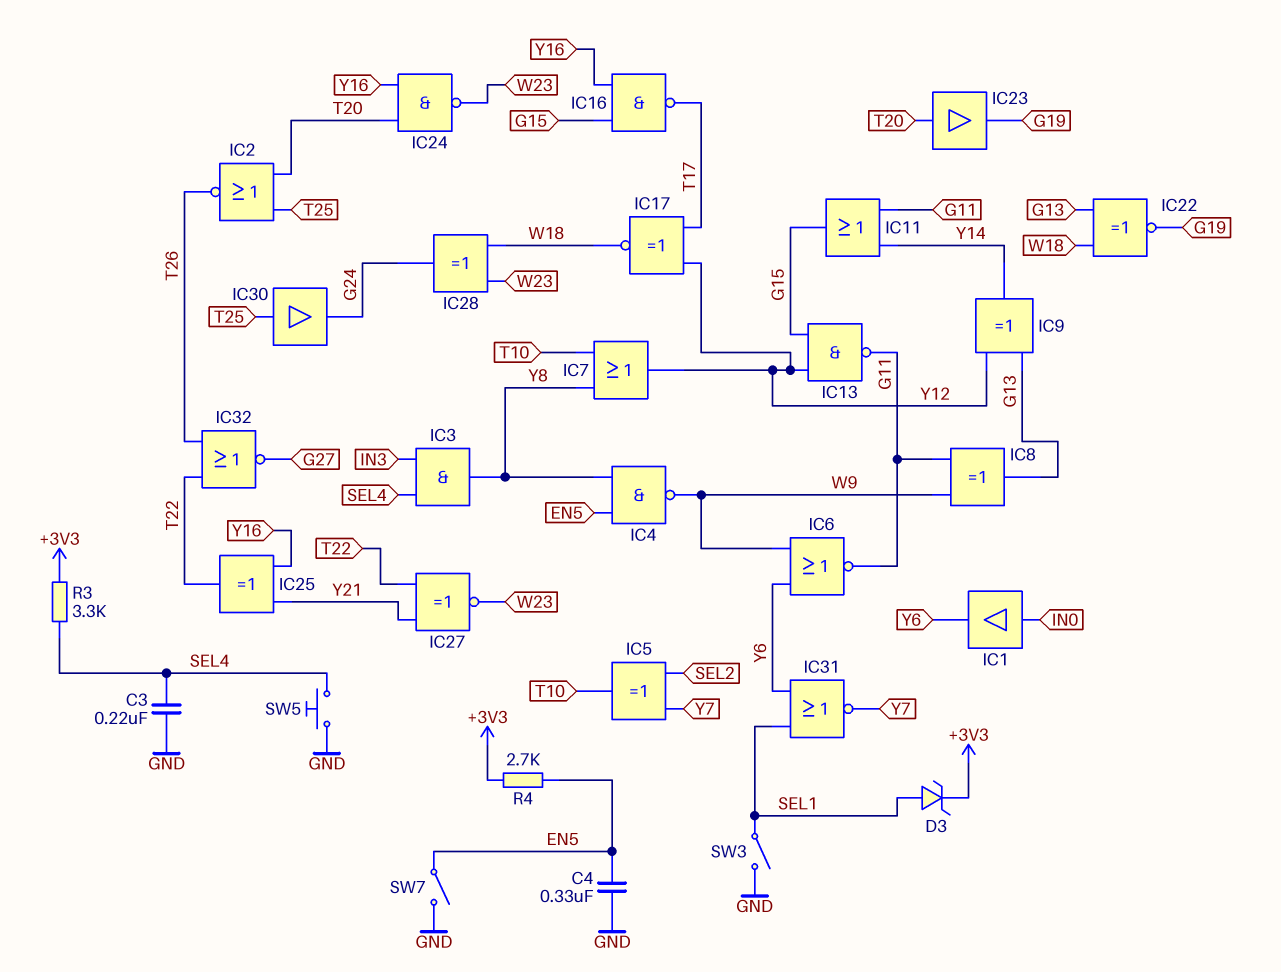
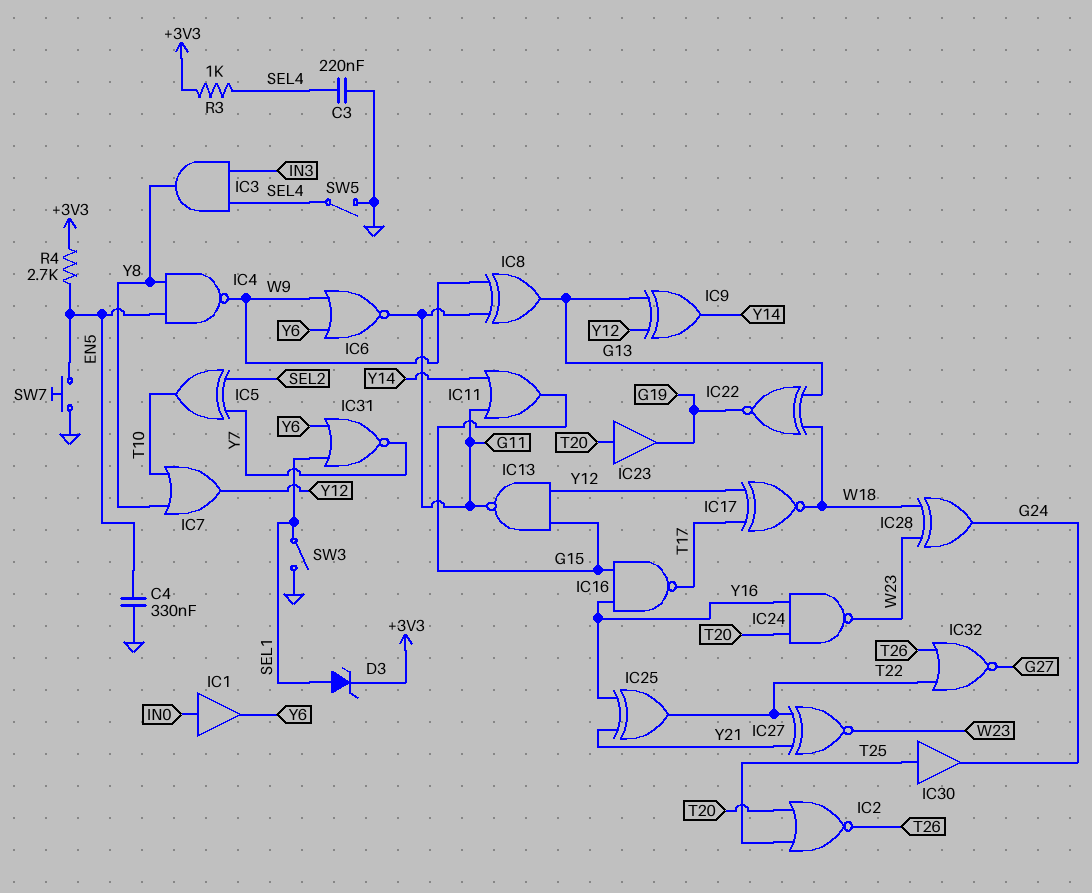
R3: 3.3k (+3V3, SEL4) -> 1k (+3V3, SEL4)
SW5: button (GND, SEL4) -> switch (GND, SEL4)
SW7: switch (EN5, GND) -> button (EN5, GND)

